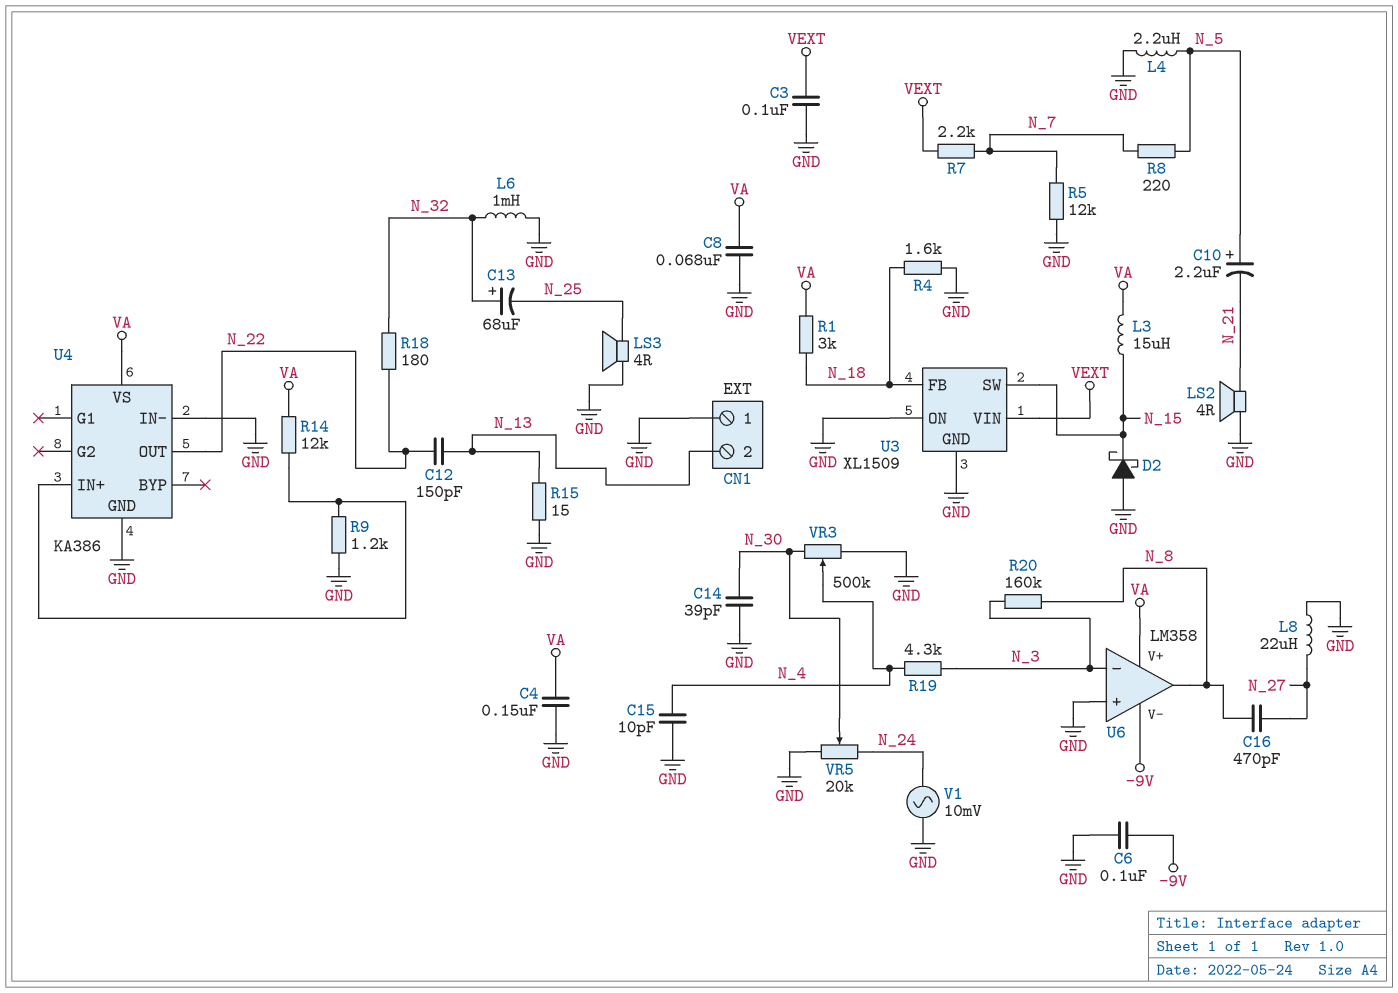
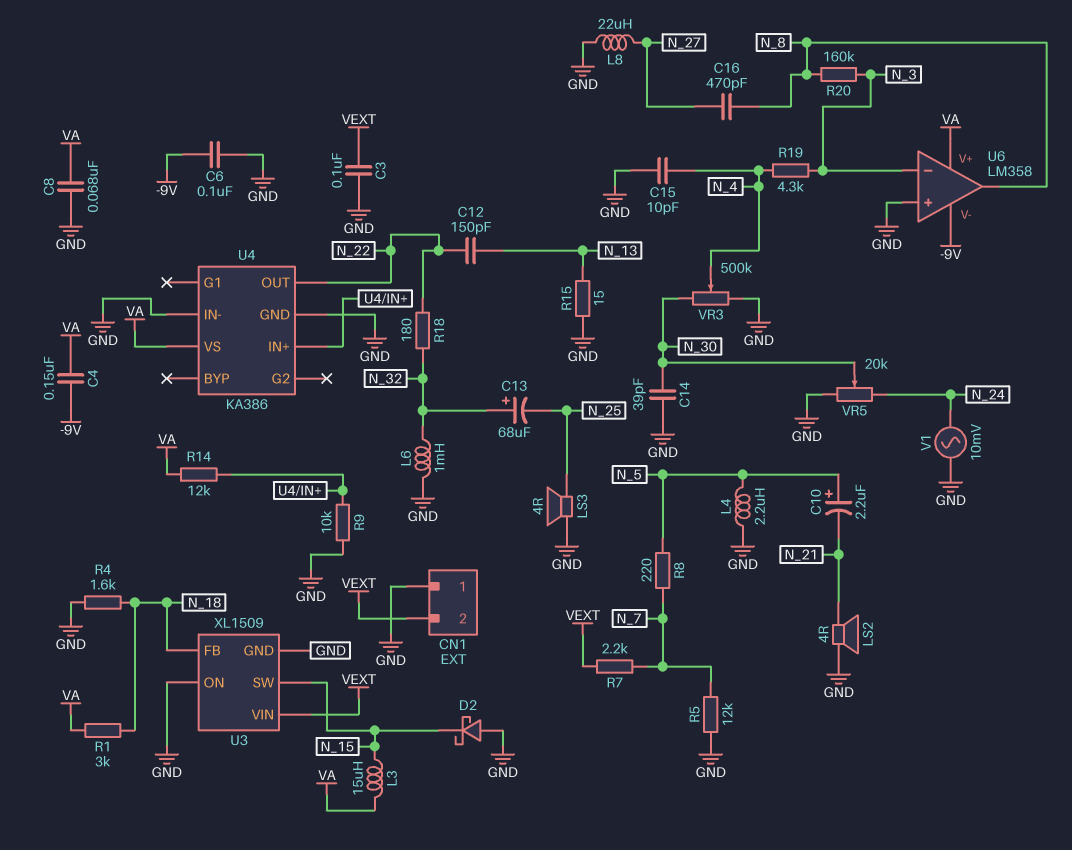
C4: 150nF (GND, VA) -> 150nF (-9V, VA)
CN1 pin 2: N_13 -> VEXT
R9: 1.2k (GND, U4/IN+) -> 10k (GND, U4/IN+)

